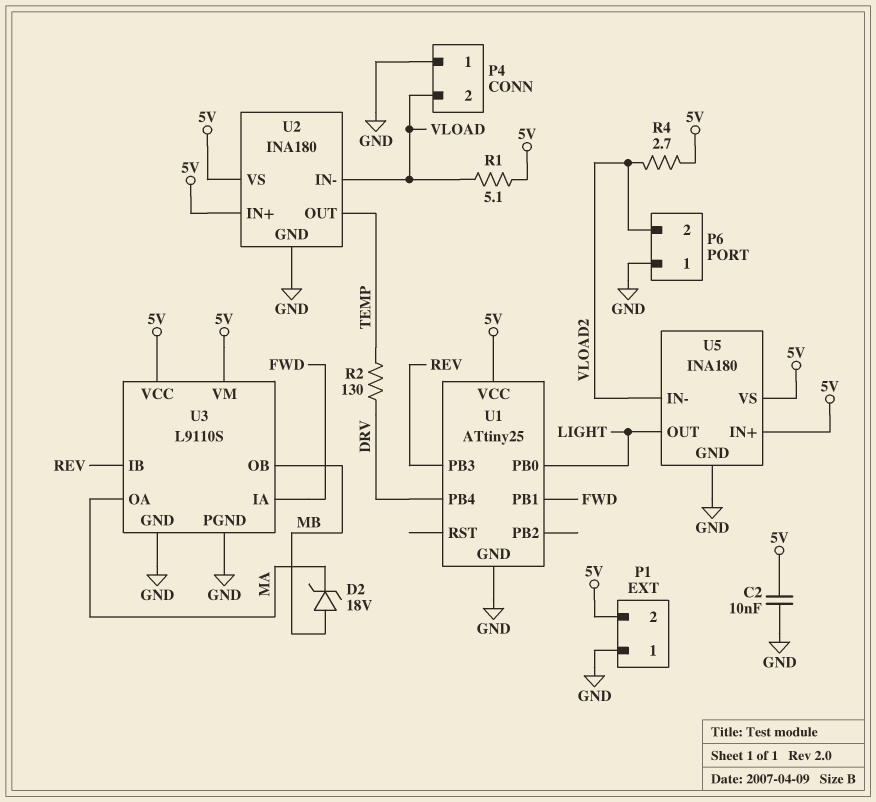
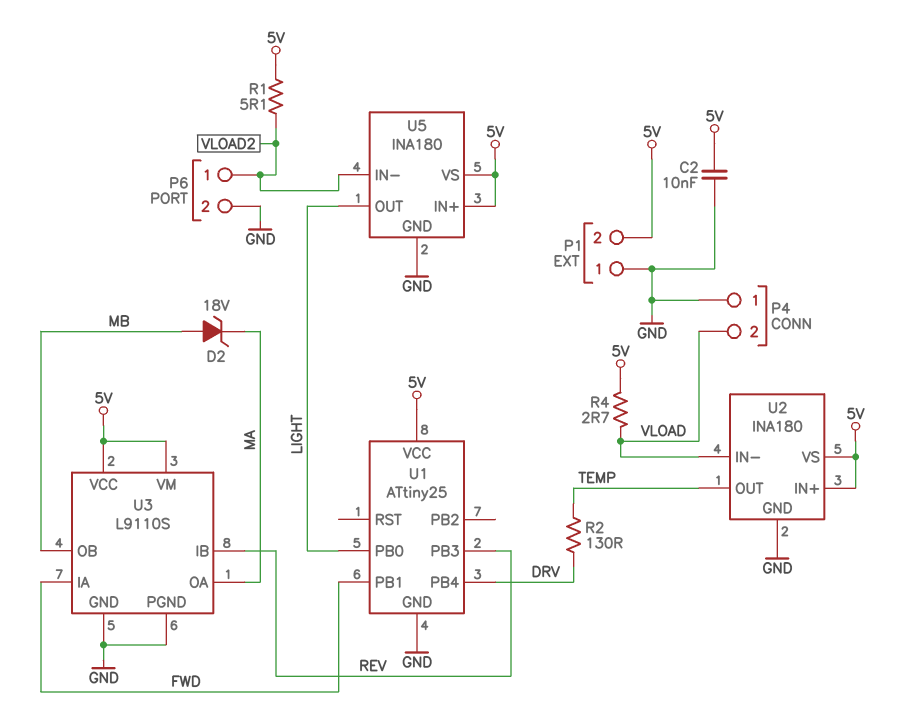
P6 pin 1: GND -> VLOAD2
P6 pin 2: VLOAD2 -> GND
R1: 5.1 (5V, VLOAD) -> 5.1 (5V, VLOAD2)
R4: 2.7 (5V, VLOAD2) -> 2.7 (5V, VLOAD)

